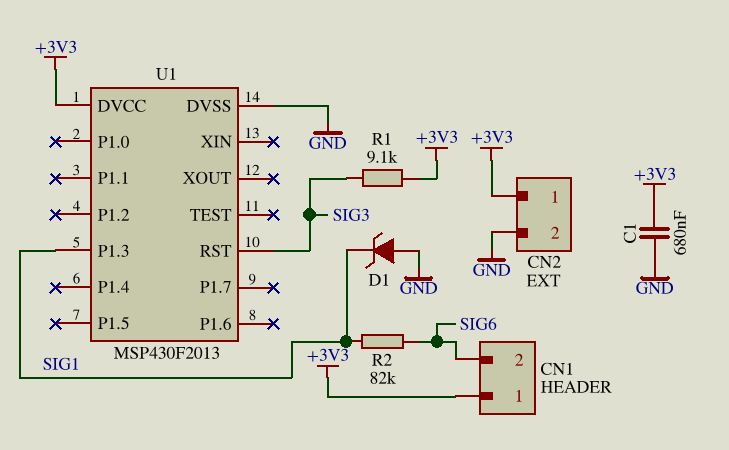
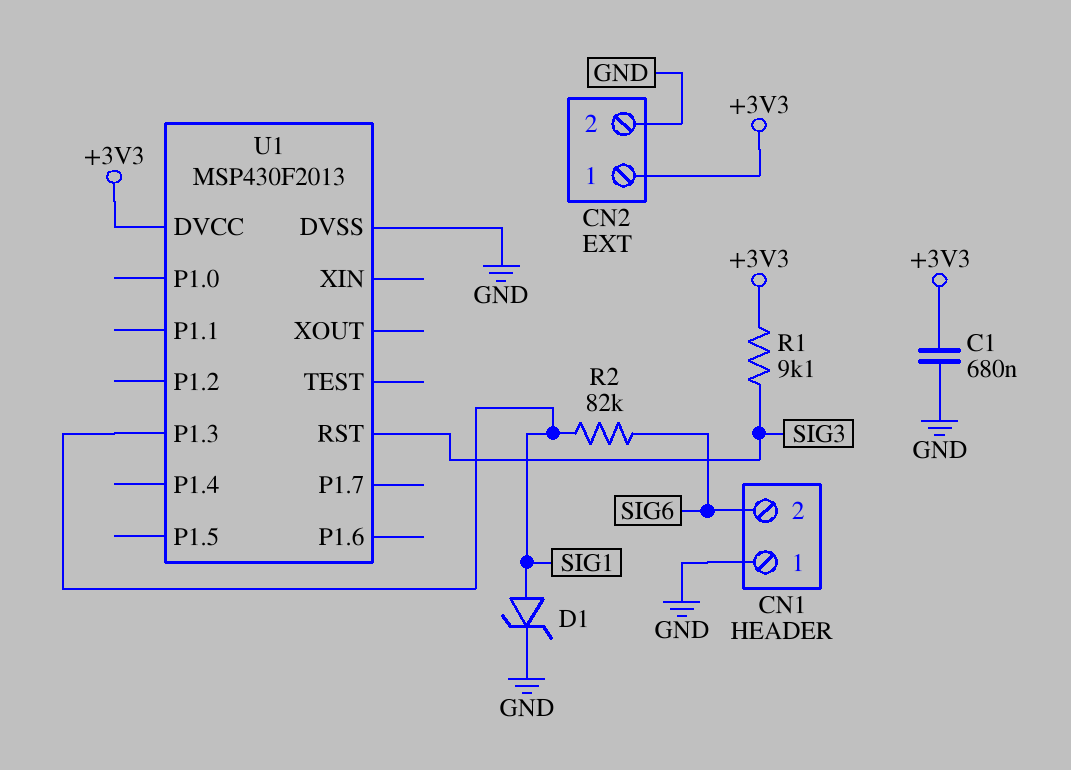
CN1 pin 1: +3V3 -> GND
D1: zener (A GND, K SIG1) -> zener (A SIG1, K GND)

